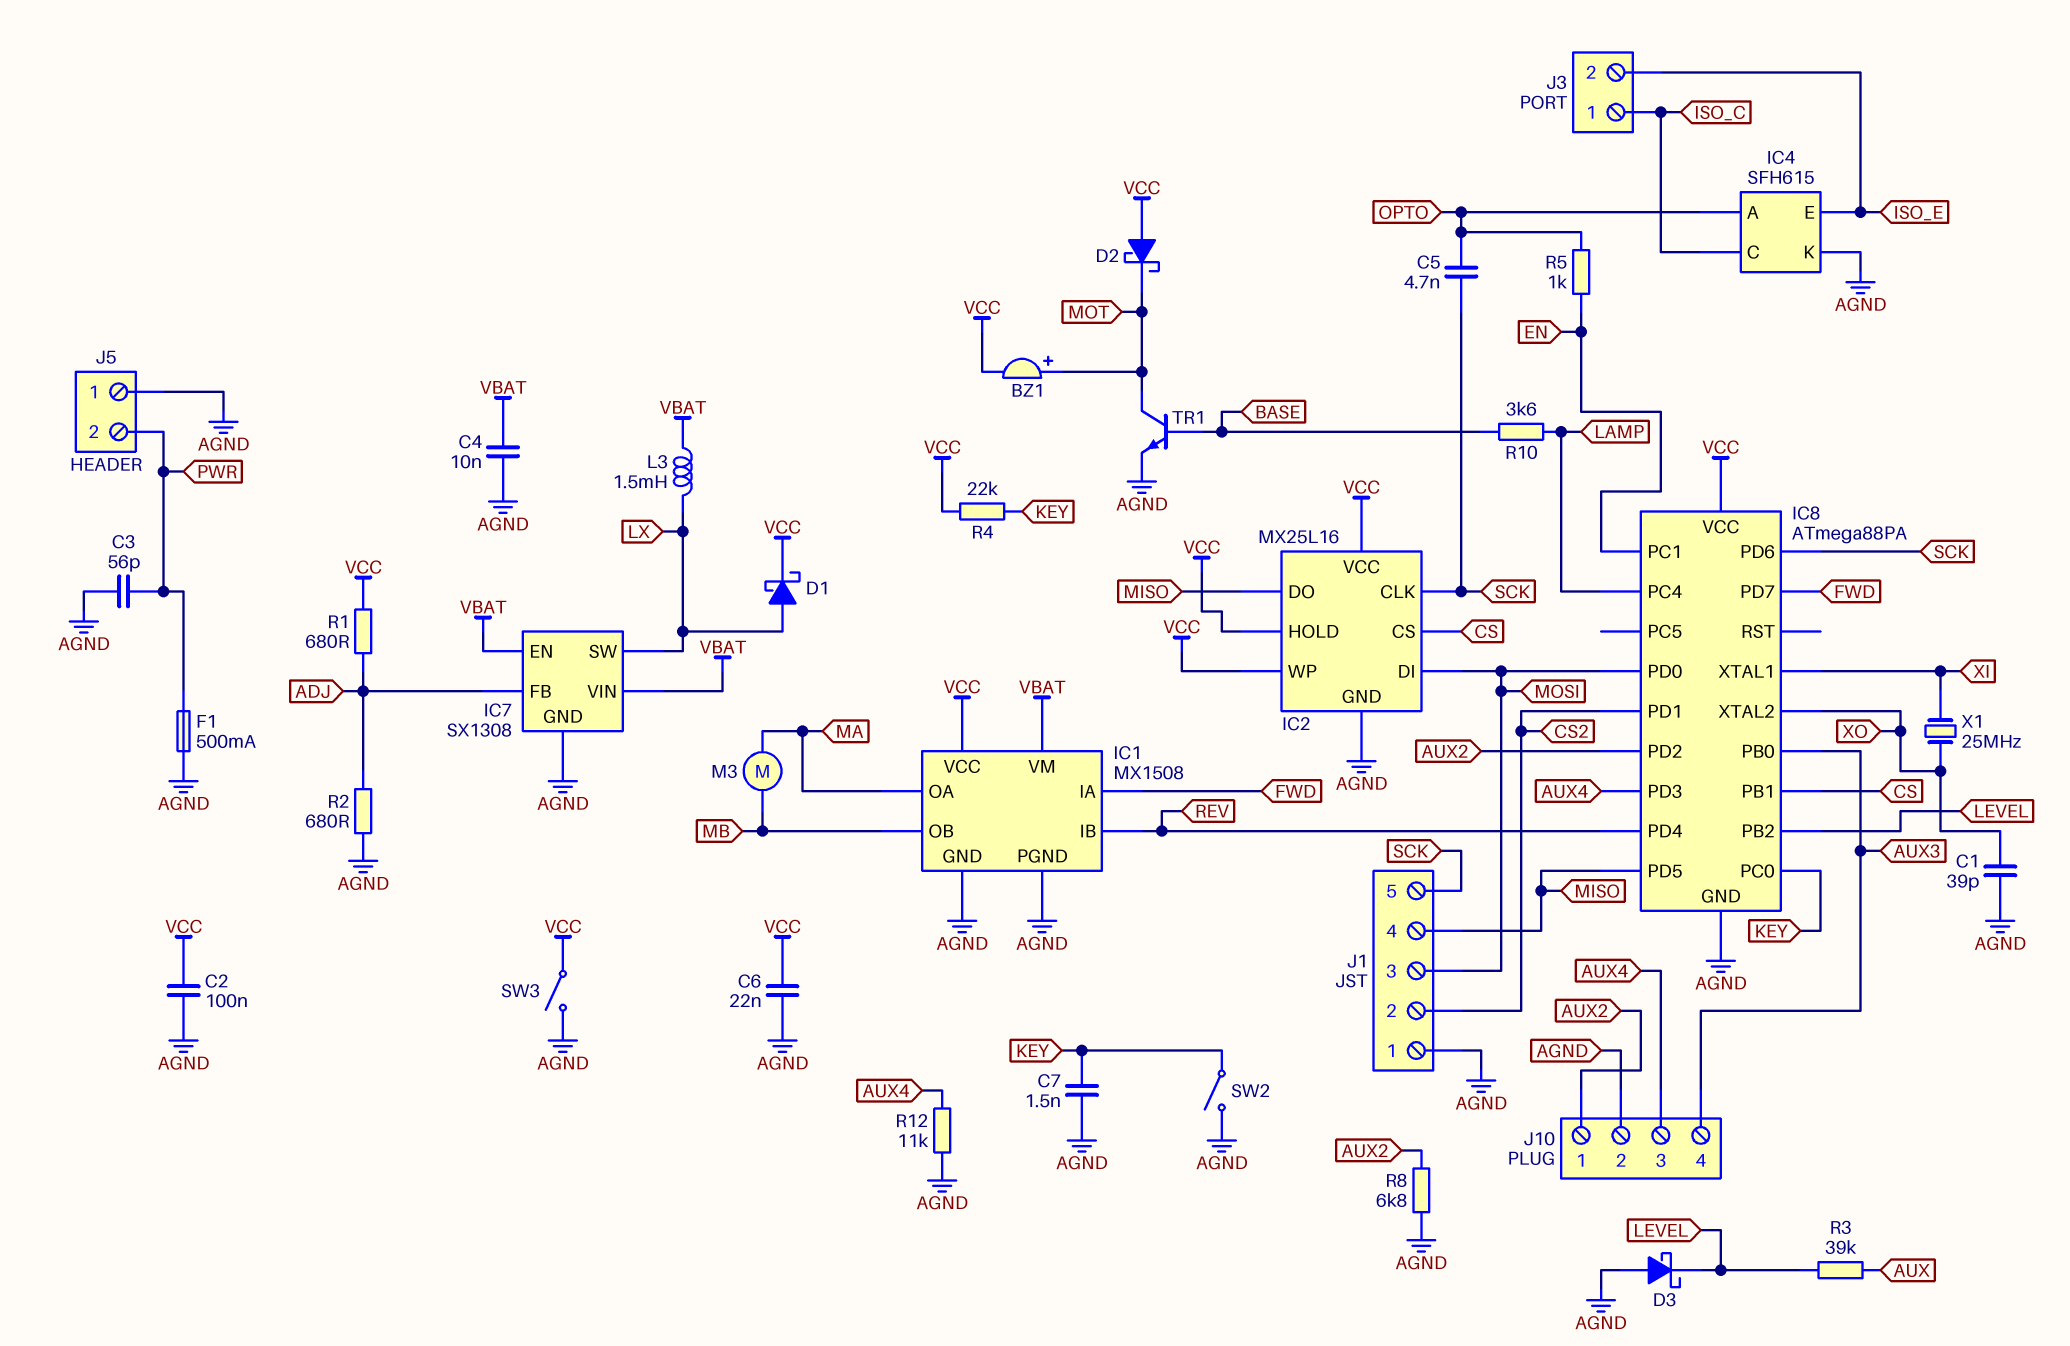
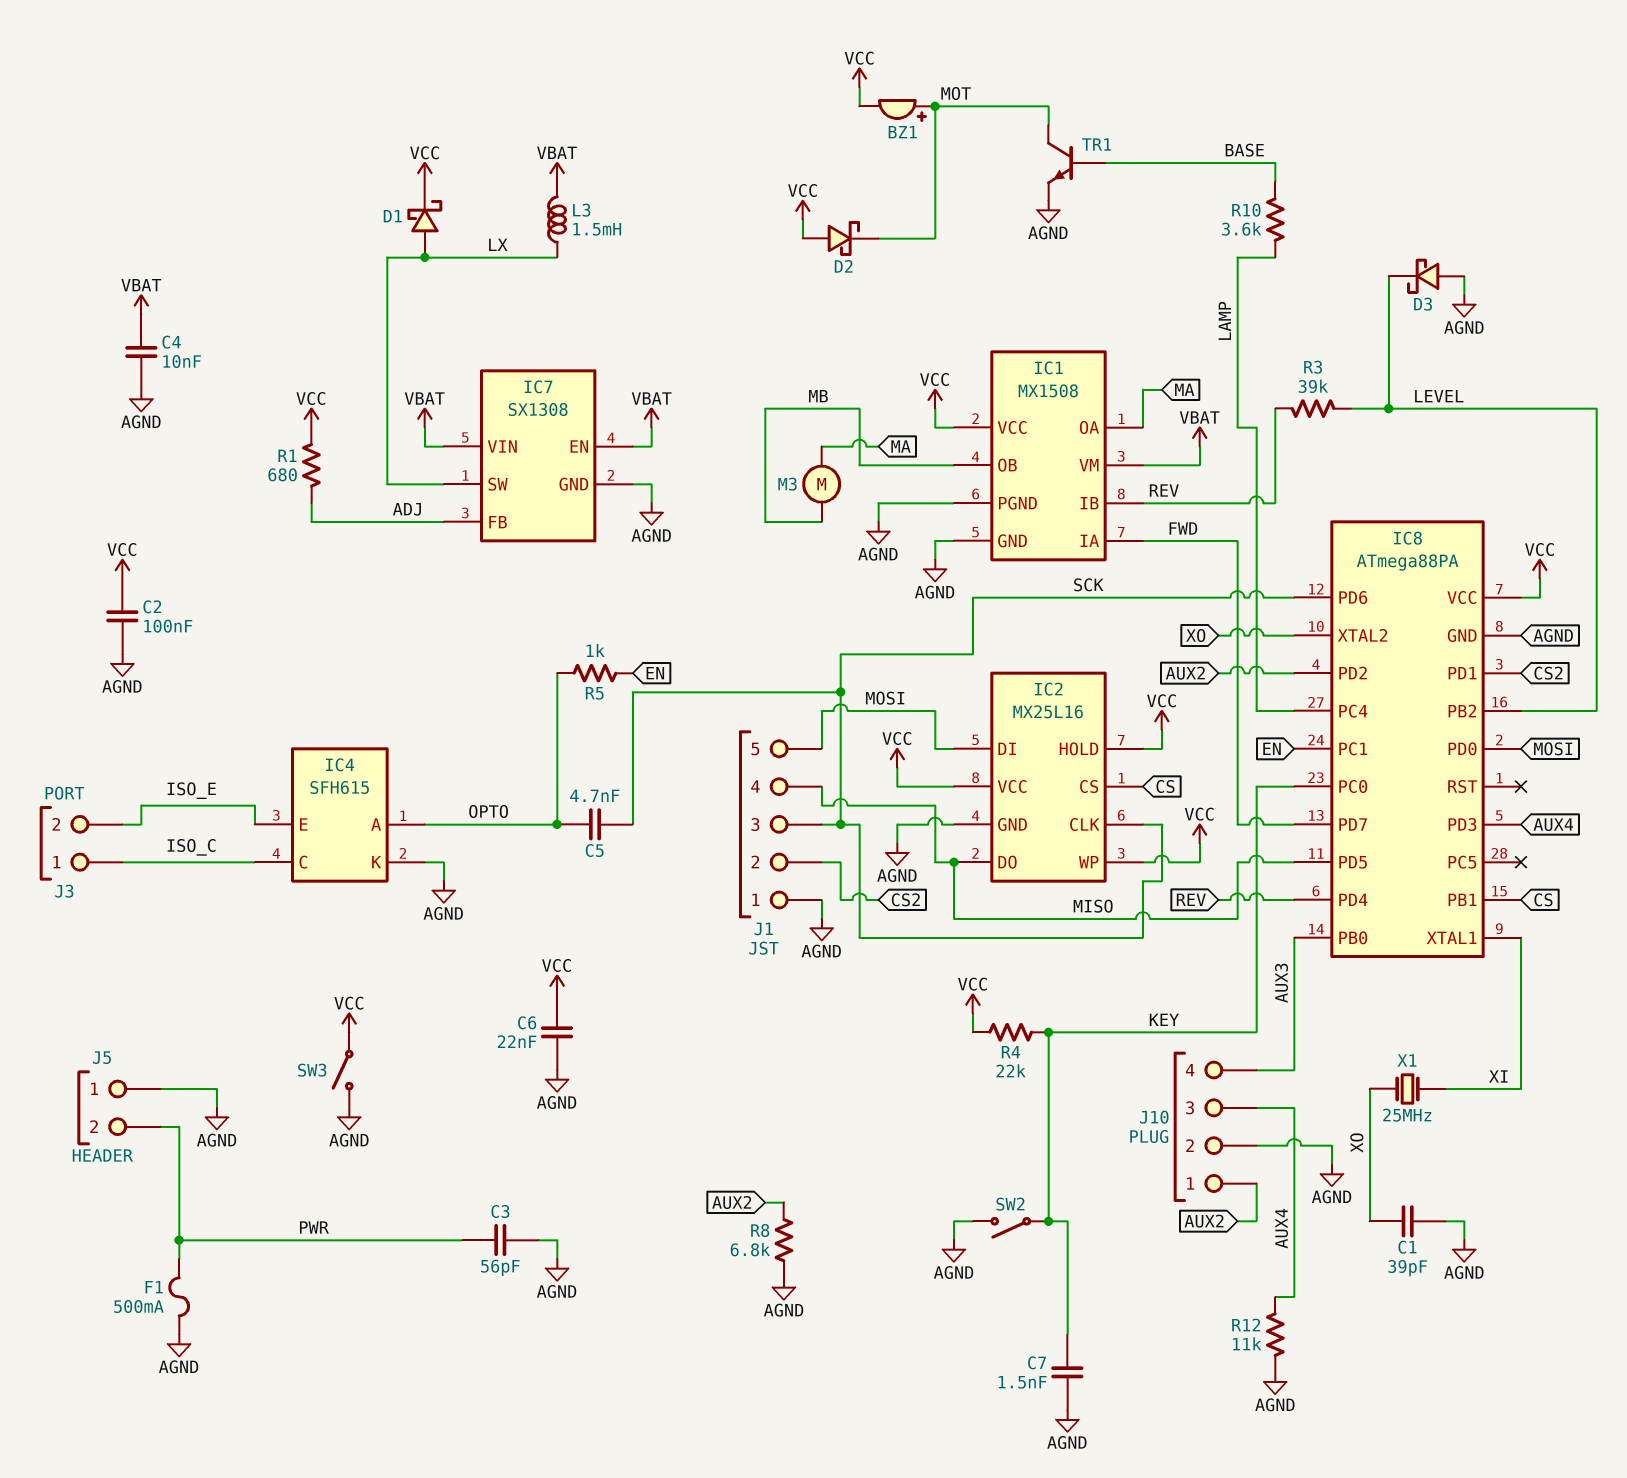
J1 pin 3: MOSI -> SCK
J1 pin 5: SCK -> MOSI
R2: 680 (ADJ, AGND) -> none
R3: 39k (AUX, LEVEL) -> 39k (LEVEL, REV)

